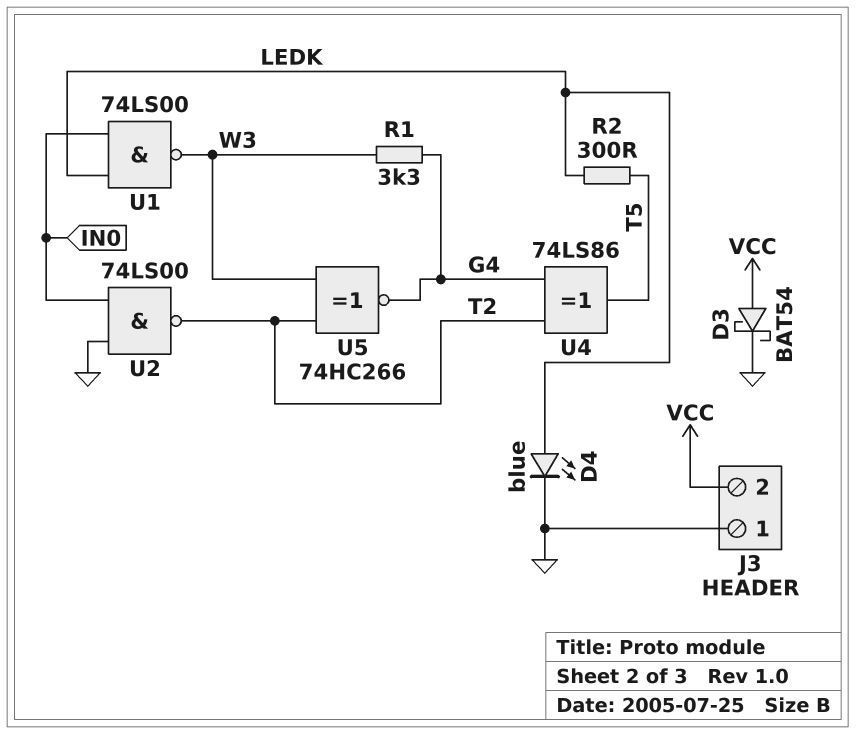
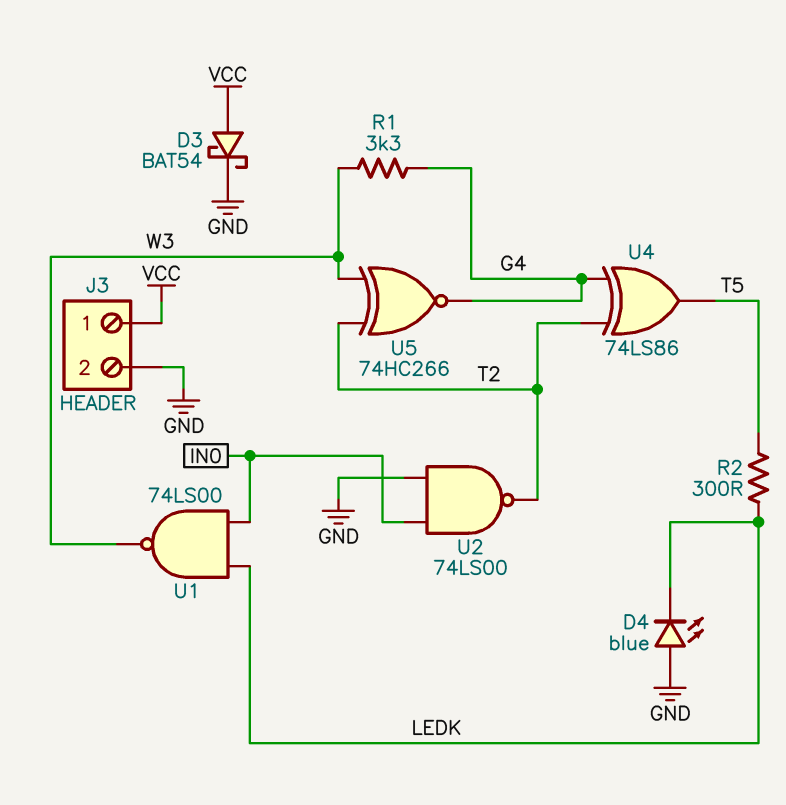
D4: LED blue (A LEDK, K GND) -> LED blue (A GND, K LEDK)
J3 pin 1: GND -> VCC
J3 pin 2: VCC -> GND

